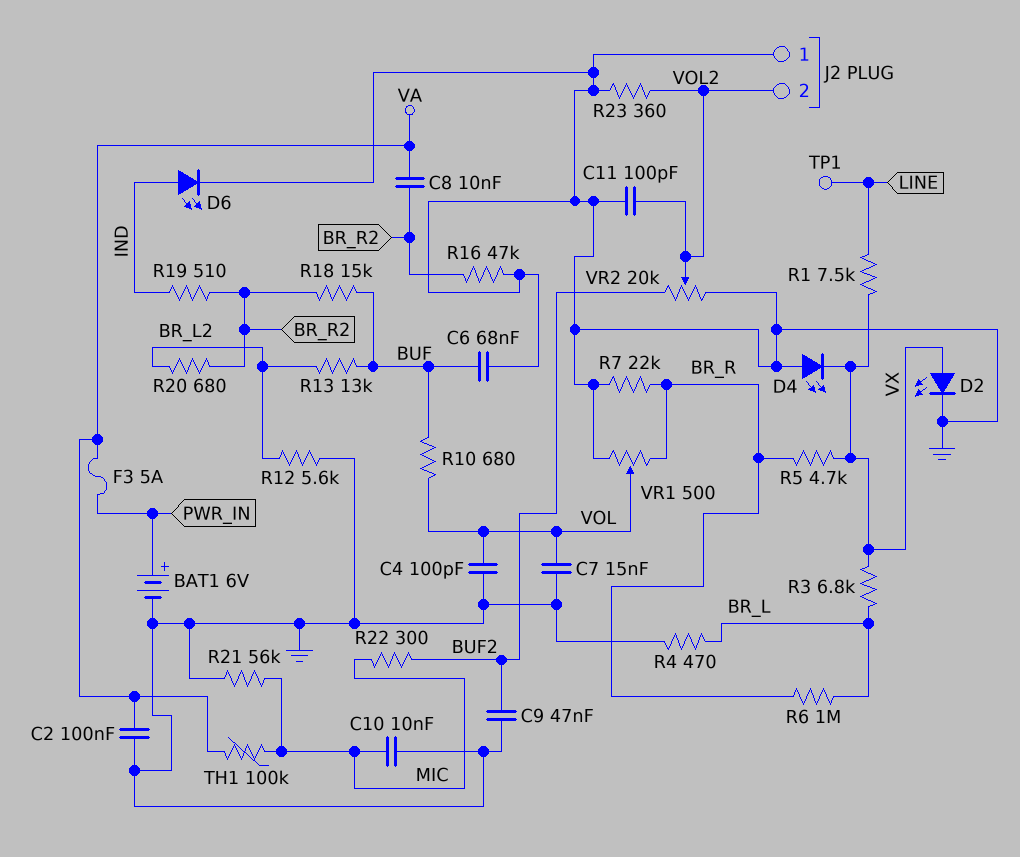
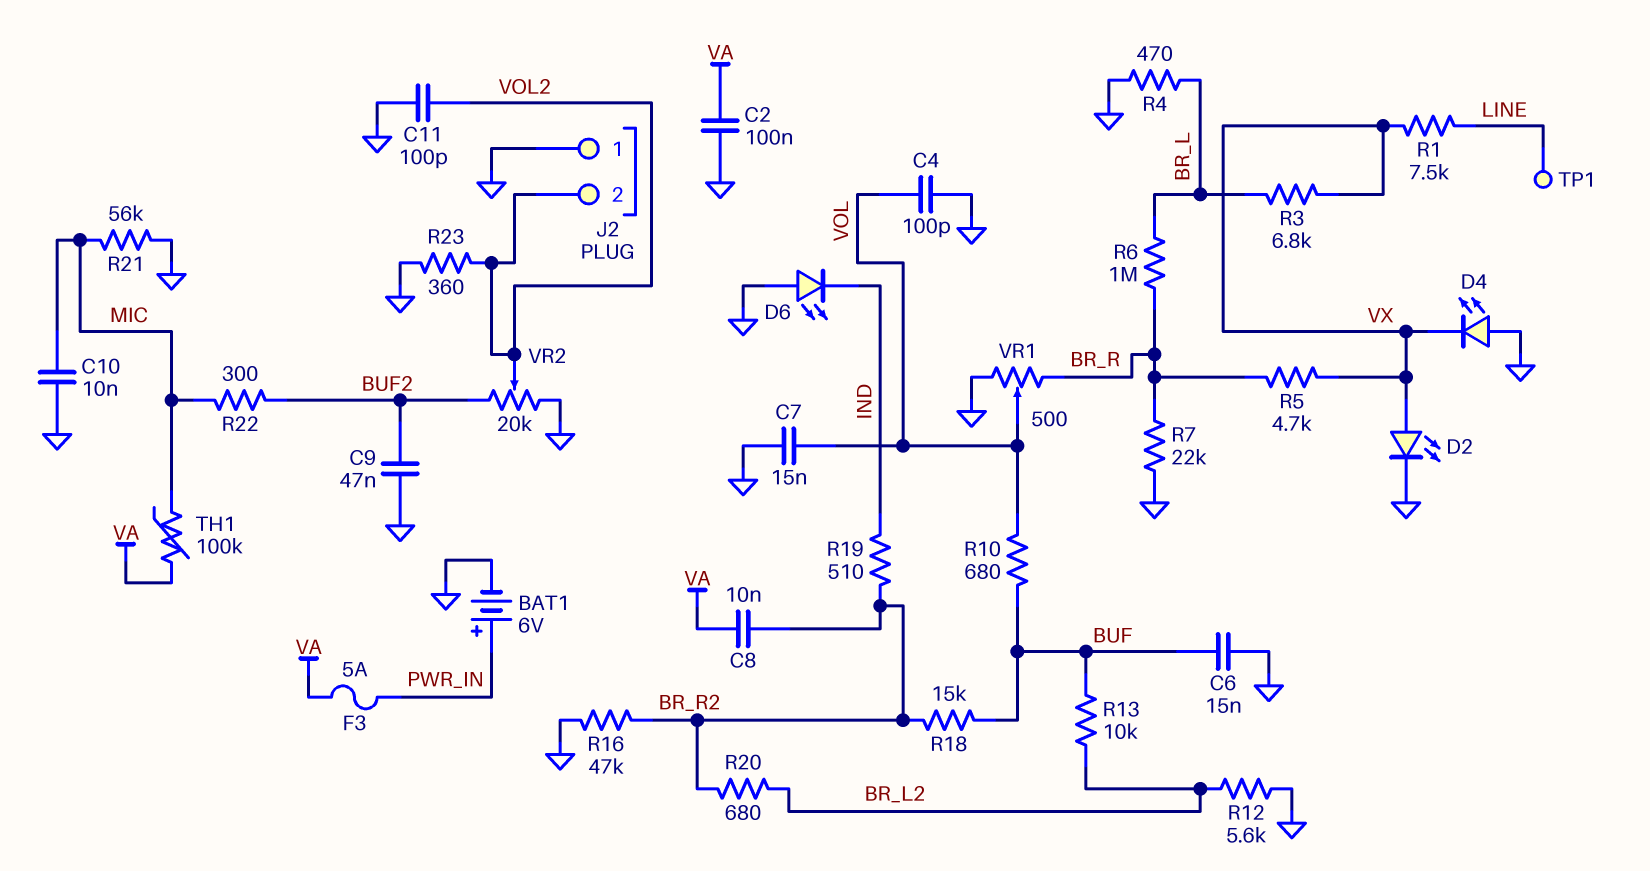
C6: 68nF (BUF, GND) -> 15nF (BUF, GND)
D6: LED (A IND, K GND) -> LED (A GND, K IND)
R13: 13k (BR_L2, BUF) -> 10k (BR_L2, BUF)

